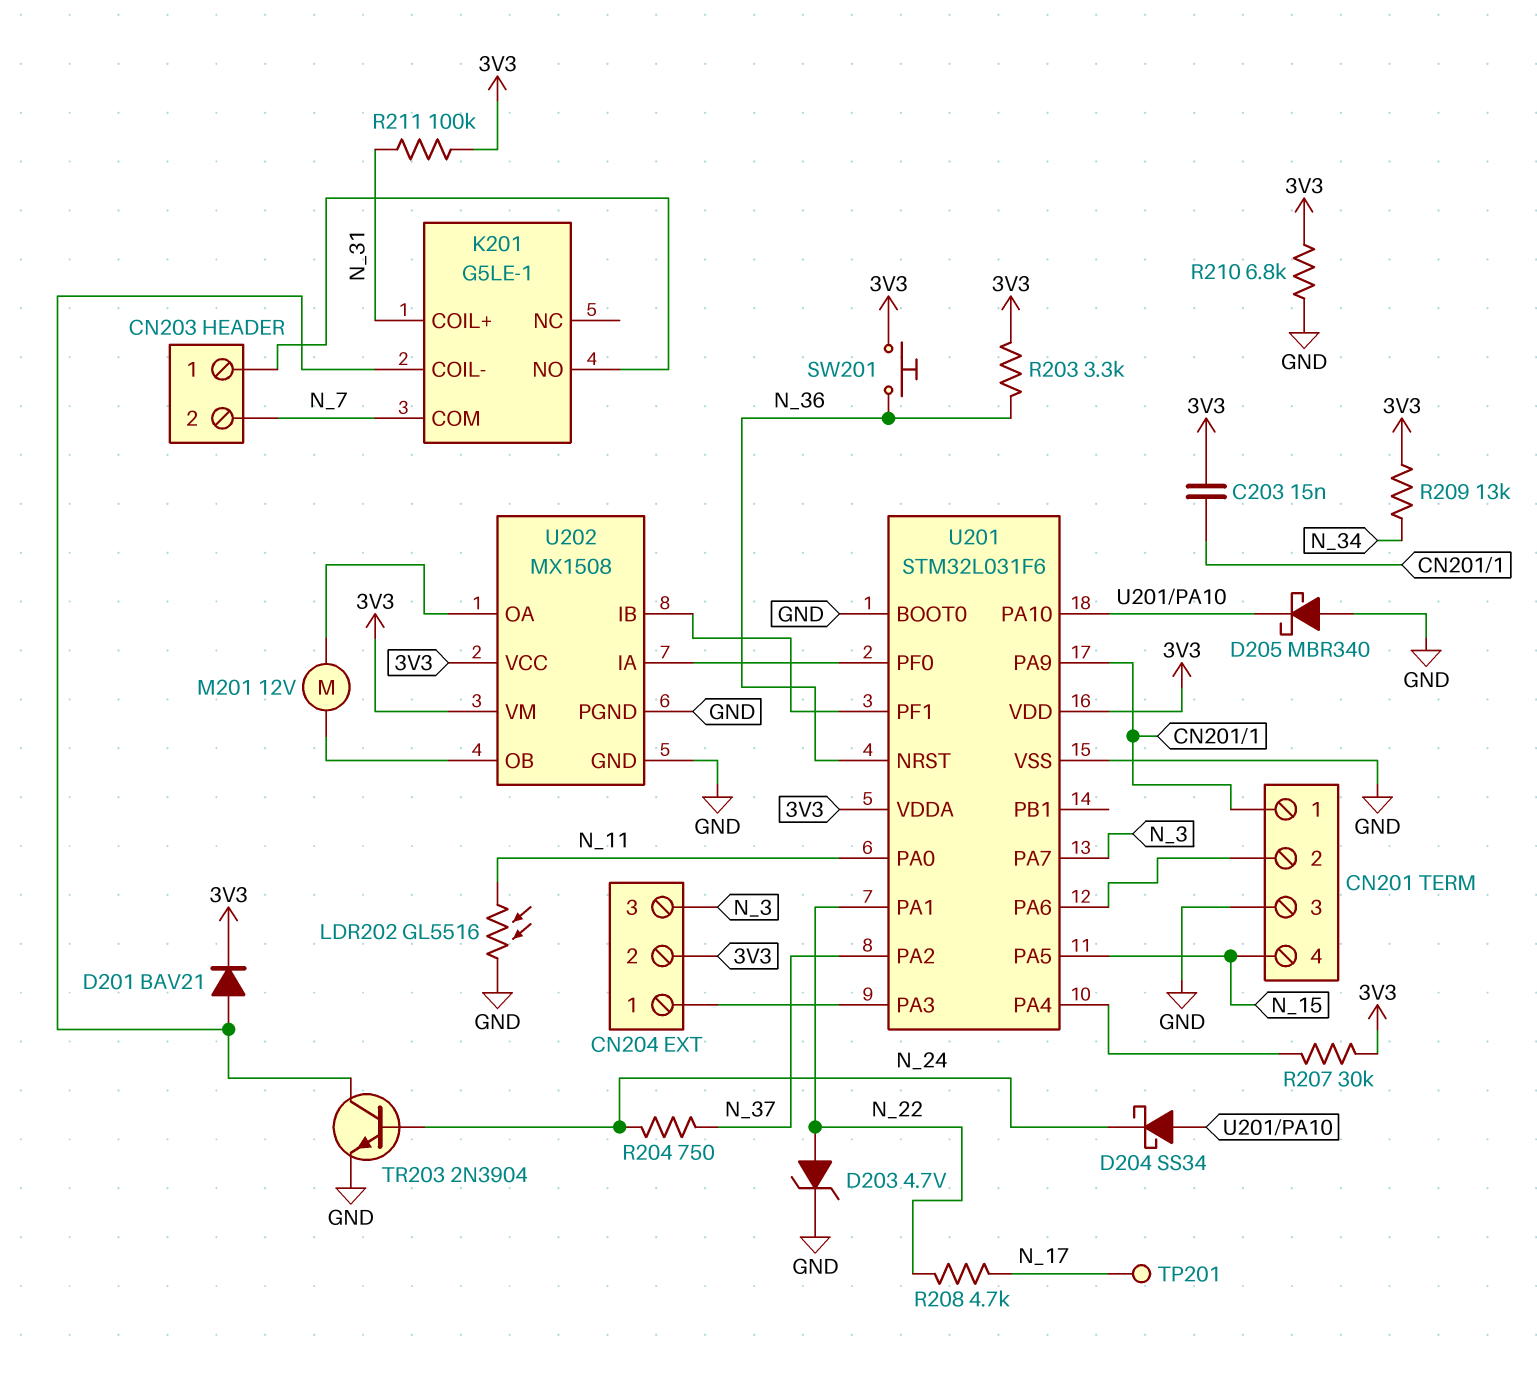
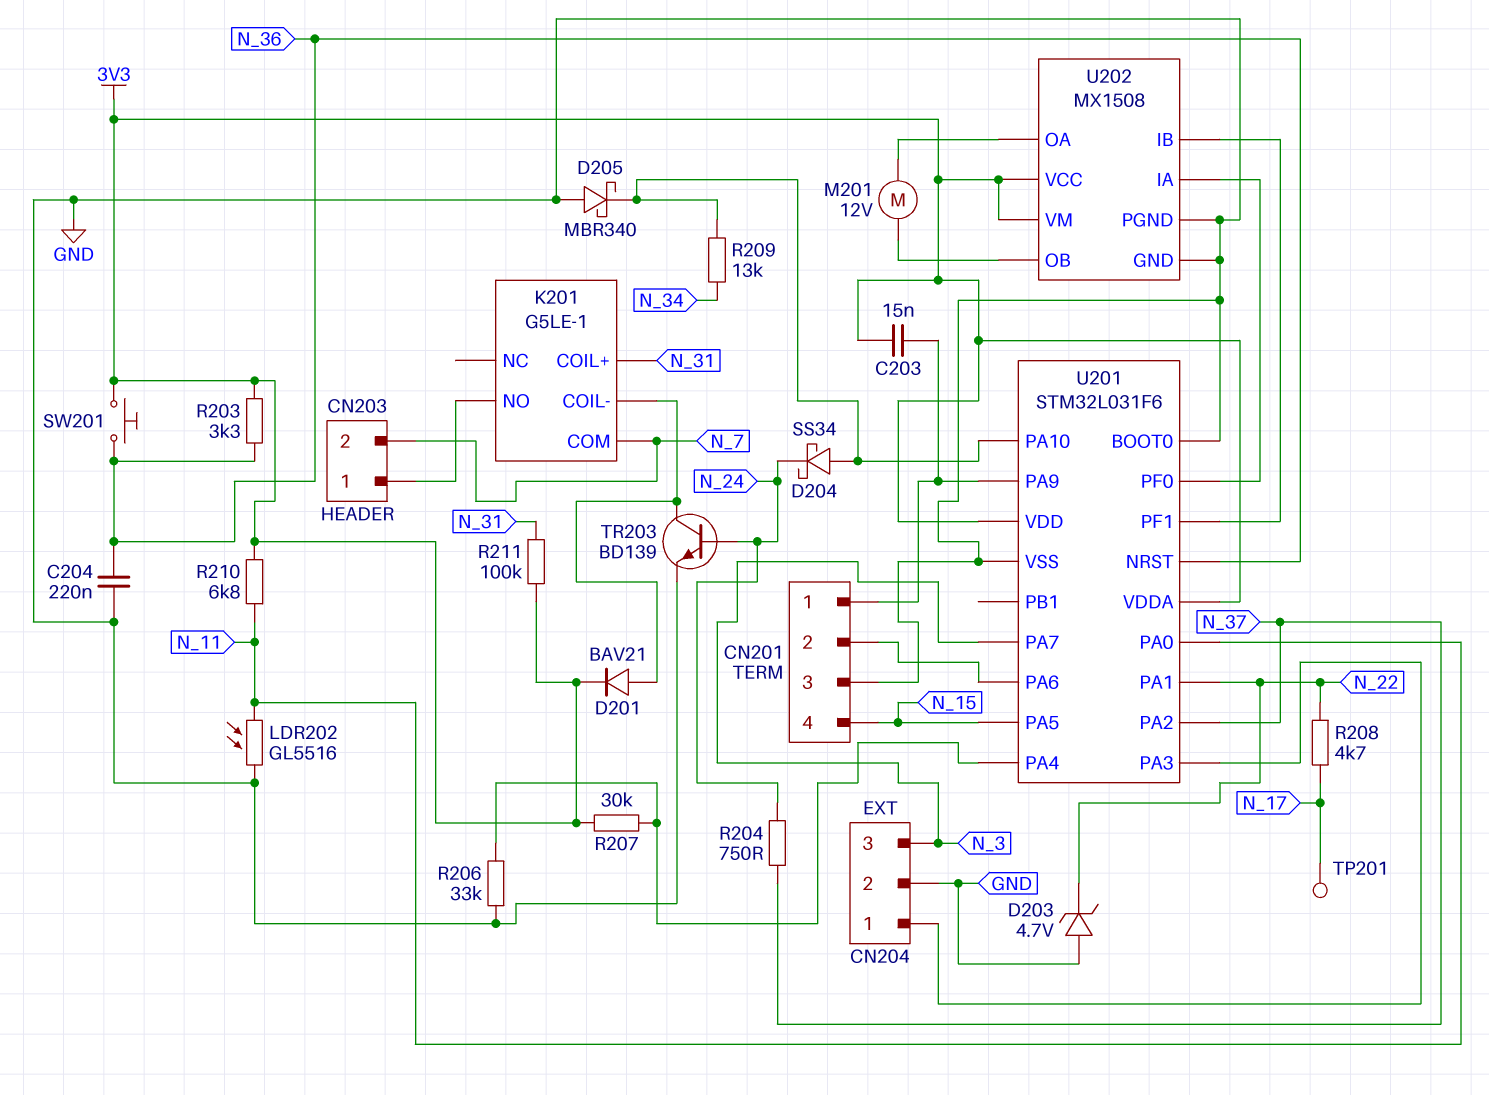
C204: none -> 220nF (GND, N_36)
CN204 pin 2: 3V3 -> GND
D203: zener 4.7V (A N_22, K GND) -> zener 4.7V (A GND, K N_22)
R206: none -> 33k (GND, U201/PA4)
R209: 13k (3V3, N_34) -> 13k (N_34, U201/PA10)
R210: 6.8k (3V3, GND) -> 6.8k (3V3, N_11)
TR203: NPN 2N3904 (B N_24, C K201/COIL-, E GND) -> NPN BD139 (B N_24, C K201/COIL-, E GND)

